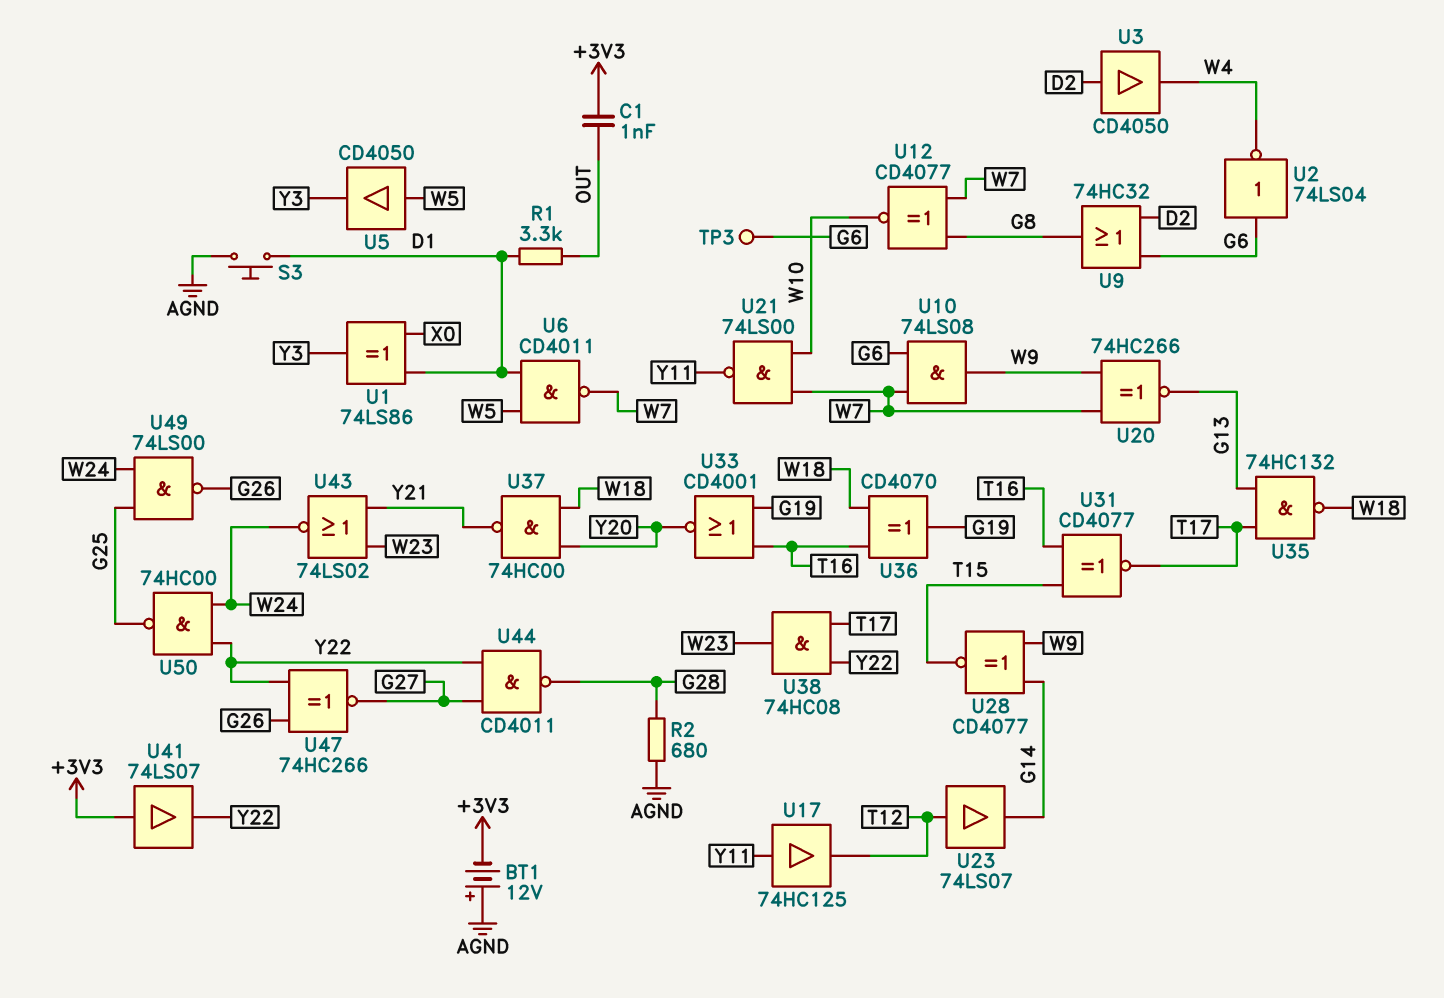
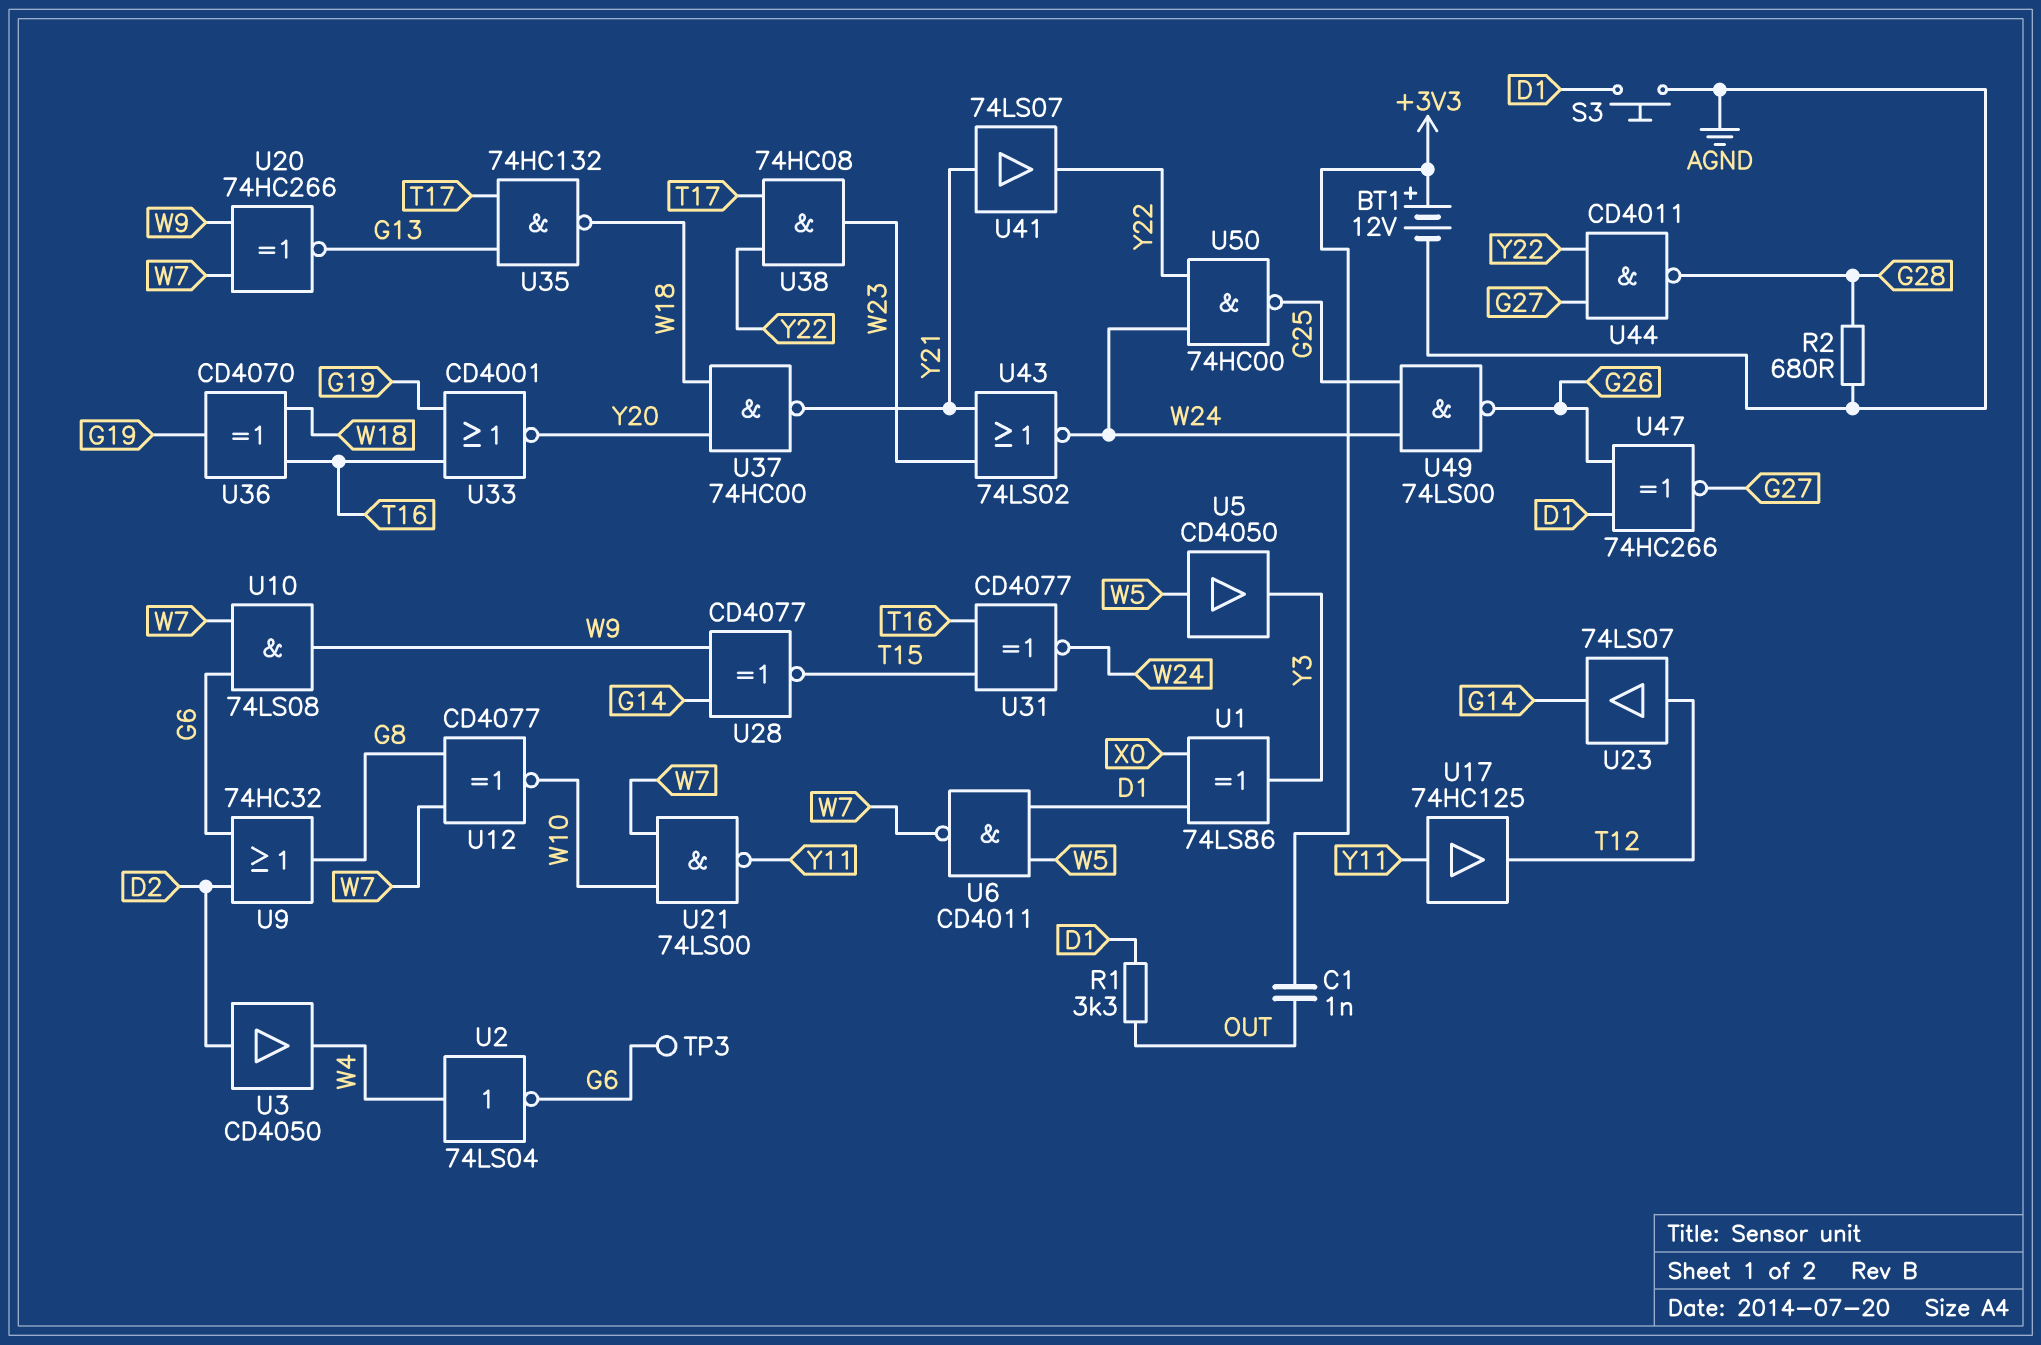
BT1: 12V (plus AGND, minus +3V3) -> 12V (plus +3V3, minus AGND)
U2: NOT 74LS04 (in G6, out W4) -> NOT 74LS04 (in W4, out G6)
U31: XNOR CD4077 (in T15, in T16, out T17) -> XNOR CD4077 (in T15, in T16, out W24)
U41: buffer 74LS07 (in +3V3, out Y22) -> buffer 74LS07 (in Y21, out Y22)
U47: XNOR 74HC266 (in G26, in Y22, out G27) -> XNOR 74HC266 (in D1, in G26, out G27)

